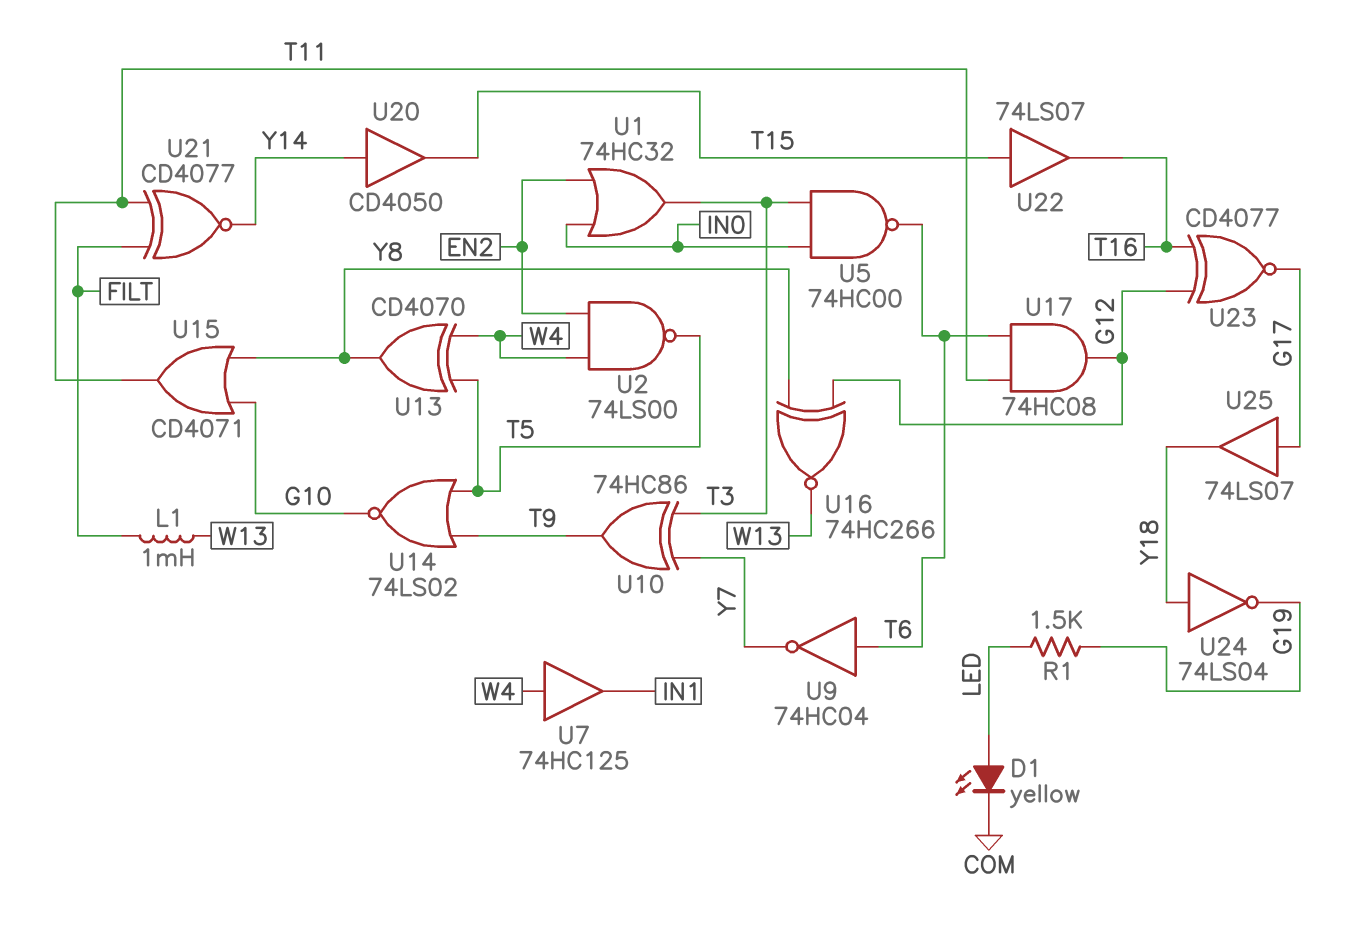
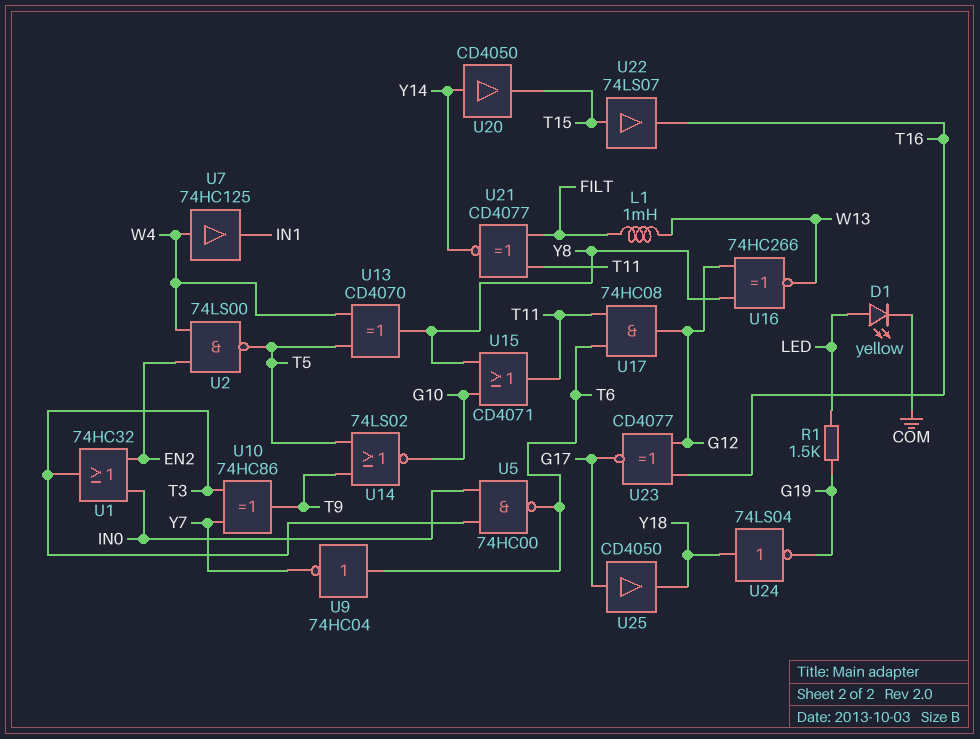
U25: buffer 74LS07 (in G17, out Y18) -> buffer CD4050 (in G17, out Y18)

